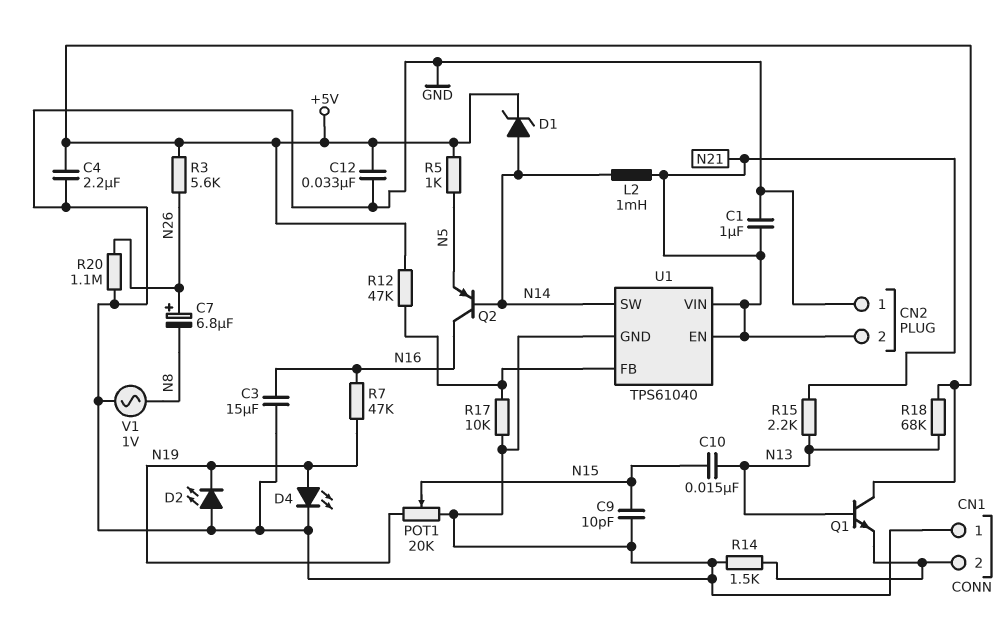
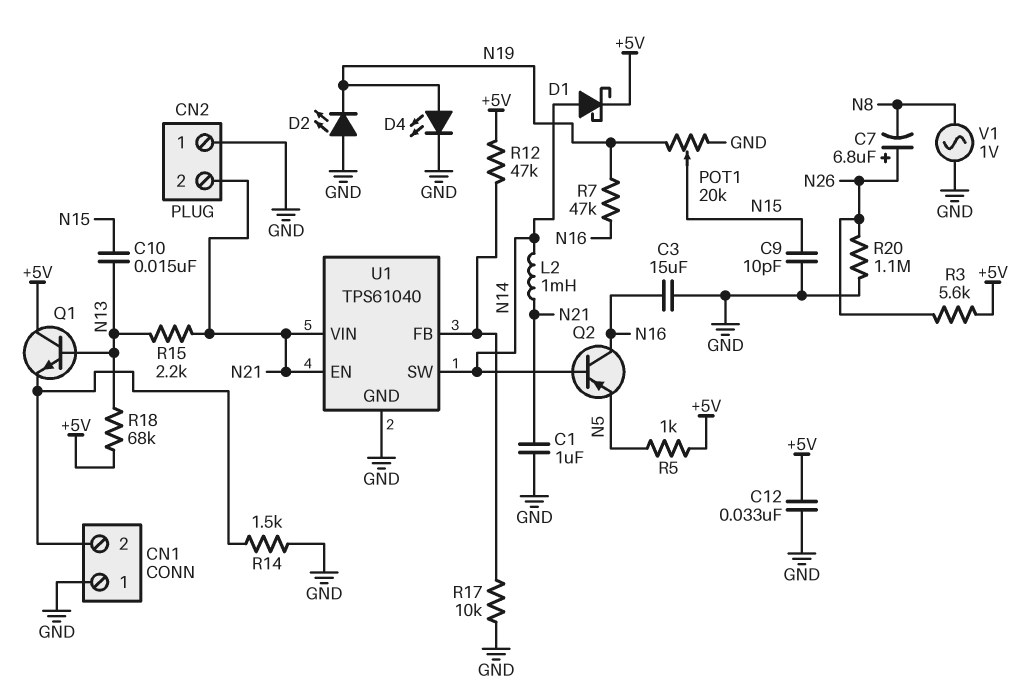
C4: 2.2uF (+5V, GND) -> none
D1: zener (A N14, K +5V) -> schottky (A N14, K +5V)

